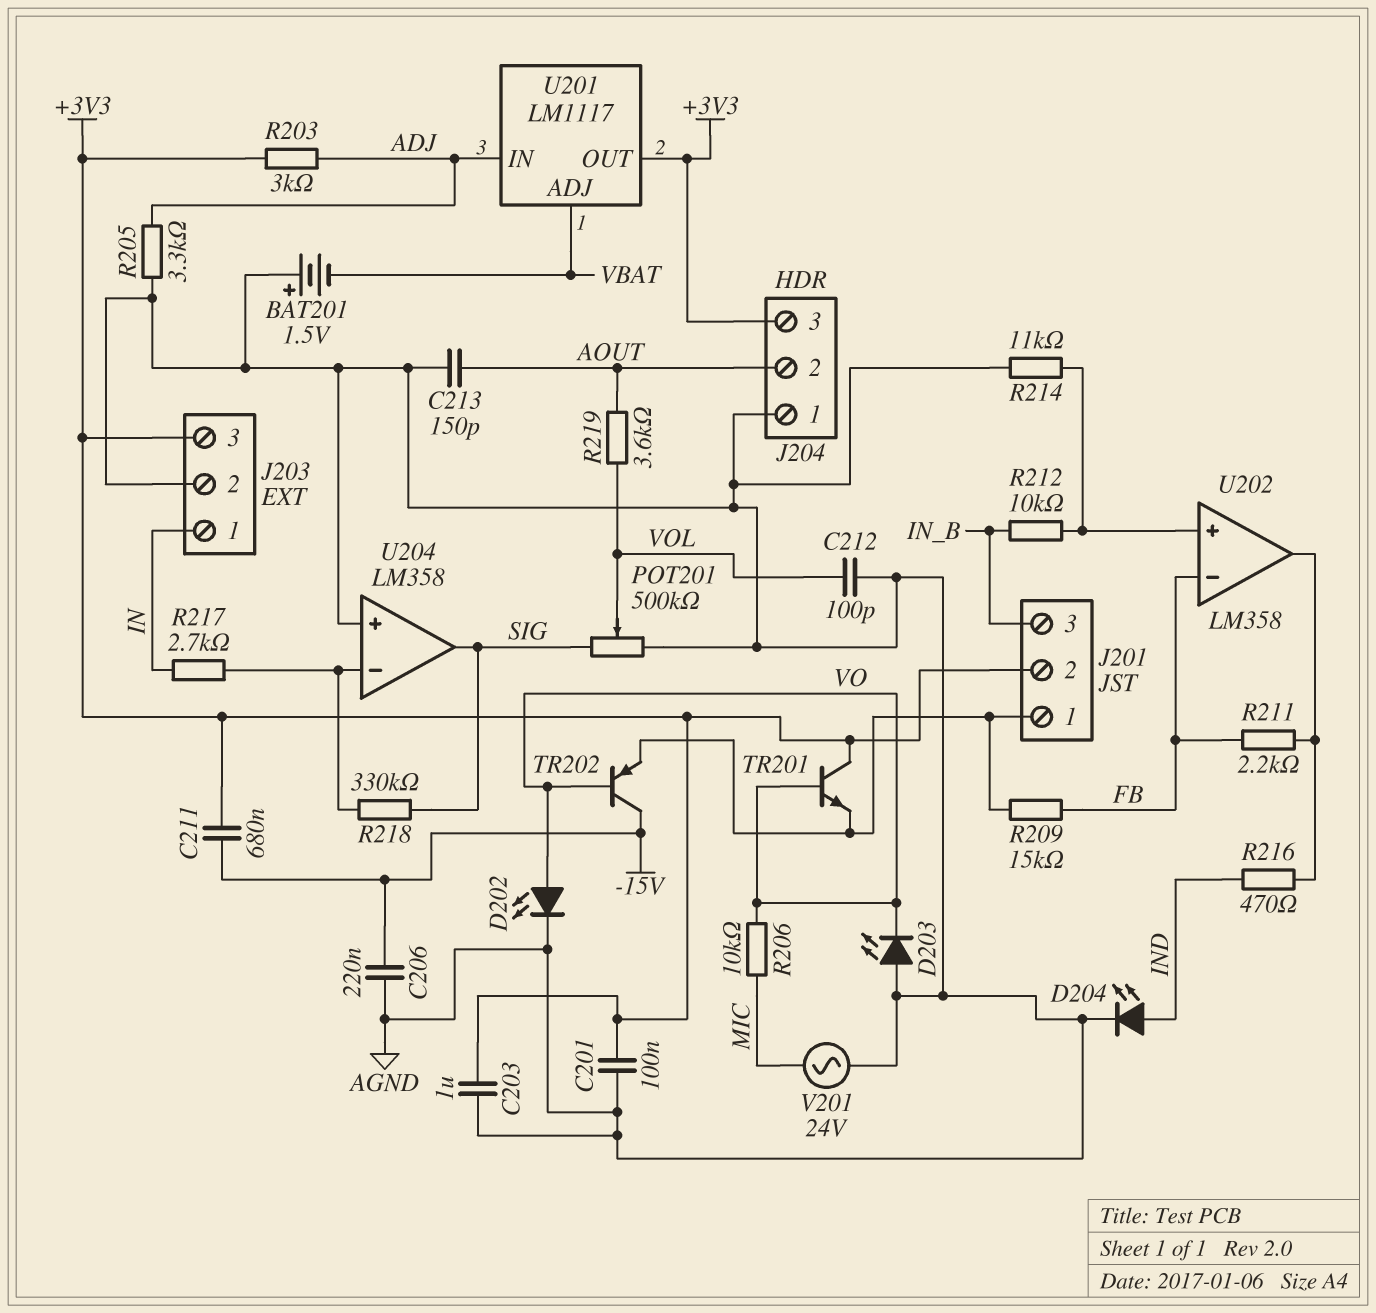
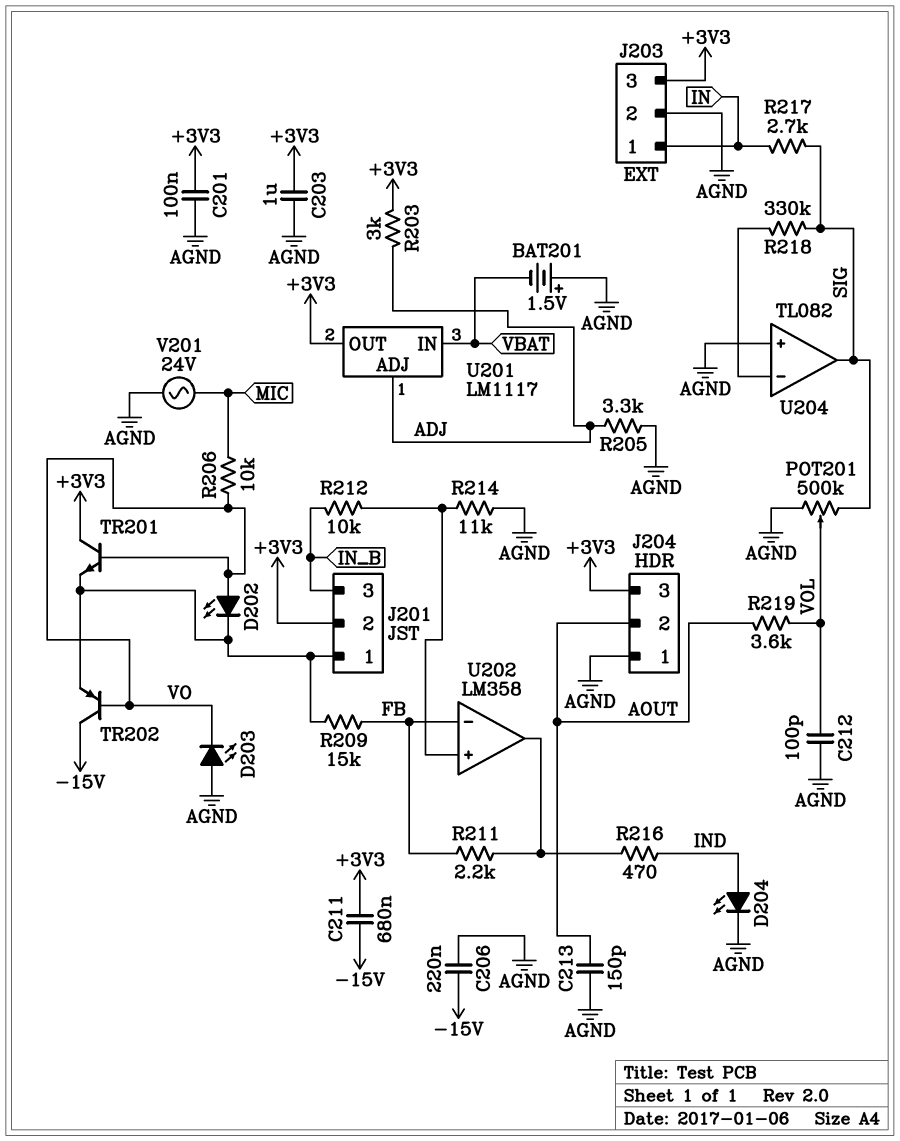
D202: LED (A VO, K AGND) -> LED (A VO, K J201/1)
R217: 2.7k (IN, U204/in-) -> 2.7k (IN, SIG)
U201 pin ADJ: VBAT -> ADJ
U201 pin IN: ADJ -> VBAT
U204: LM358 -> TL082

